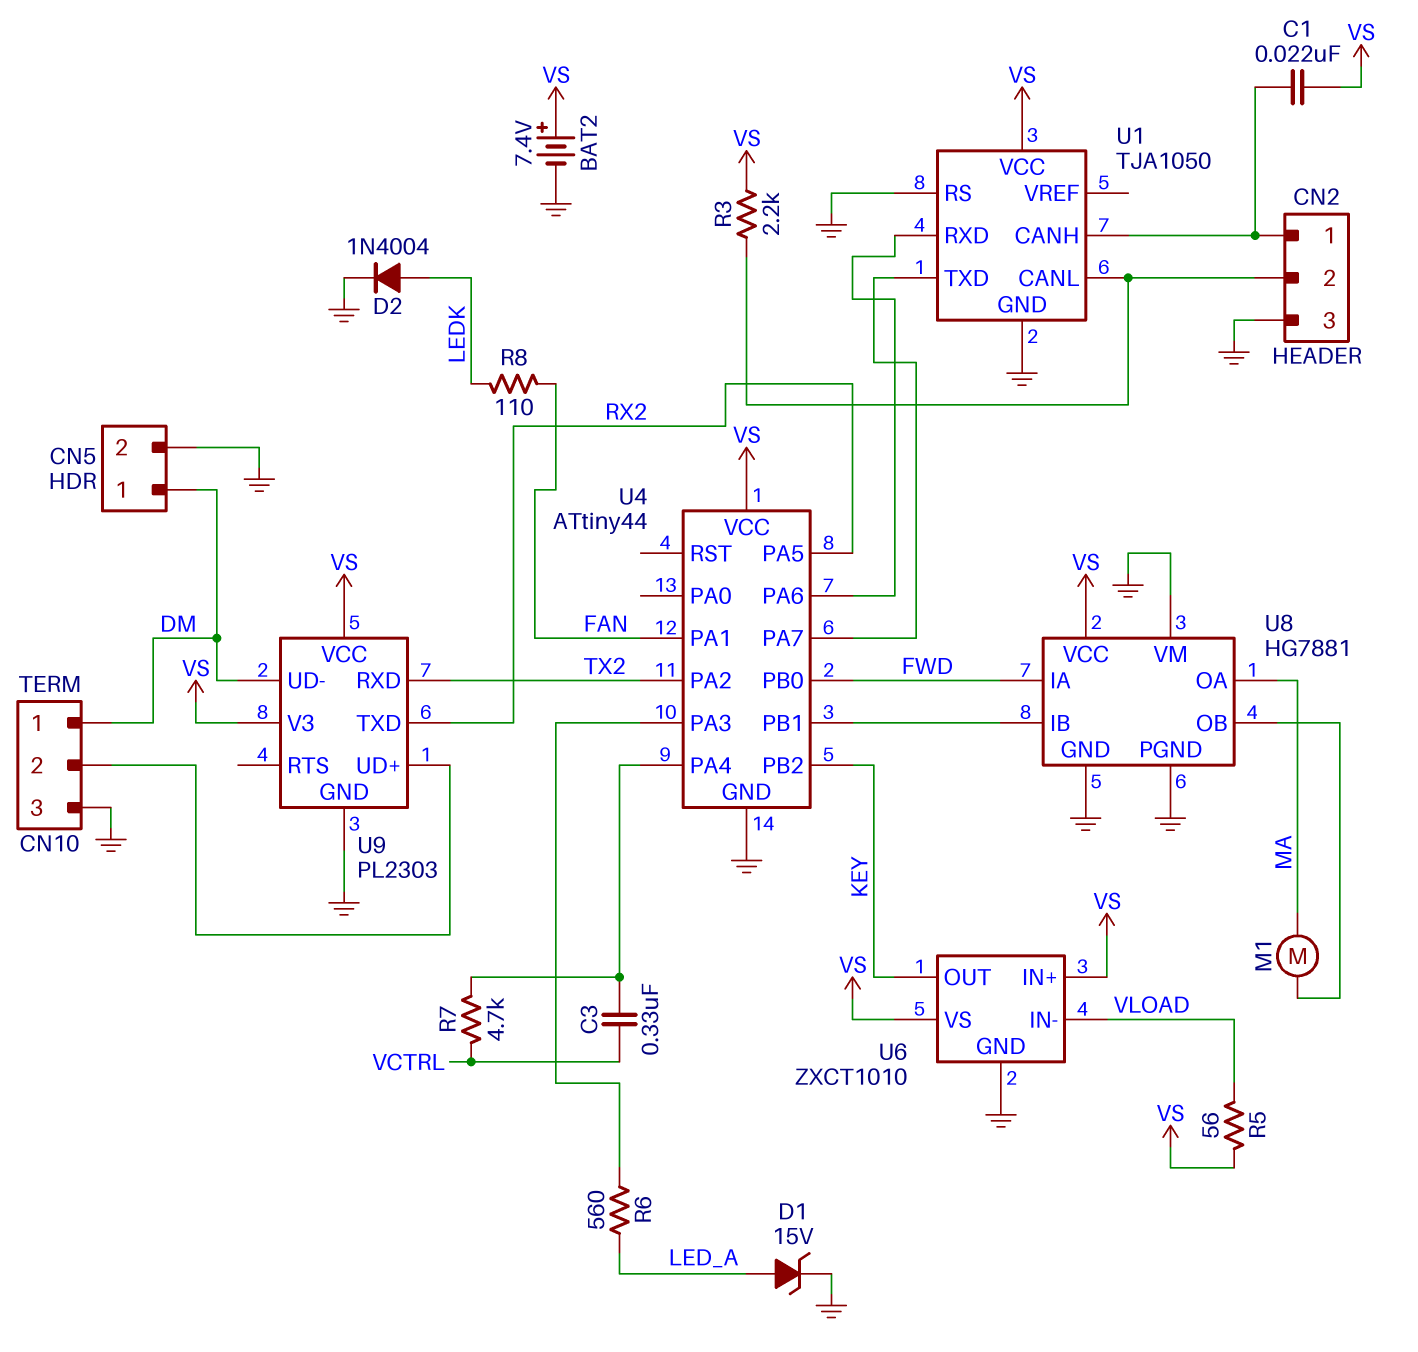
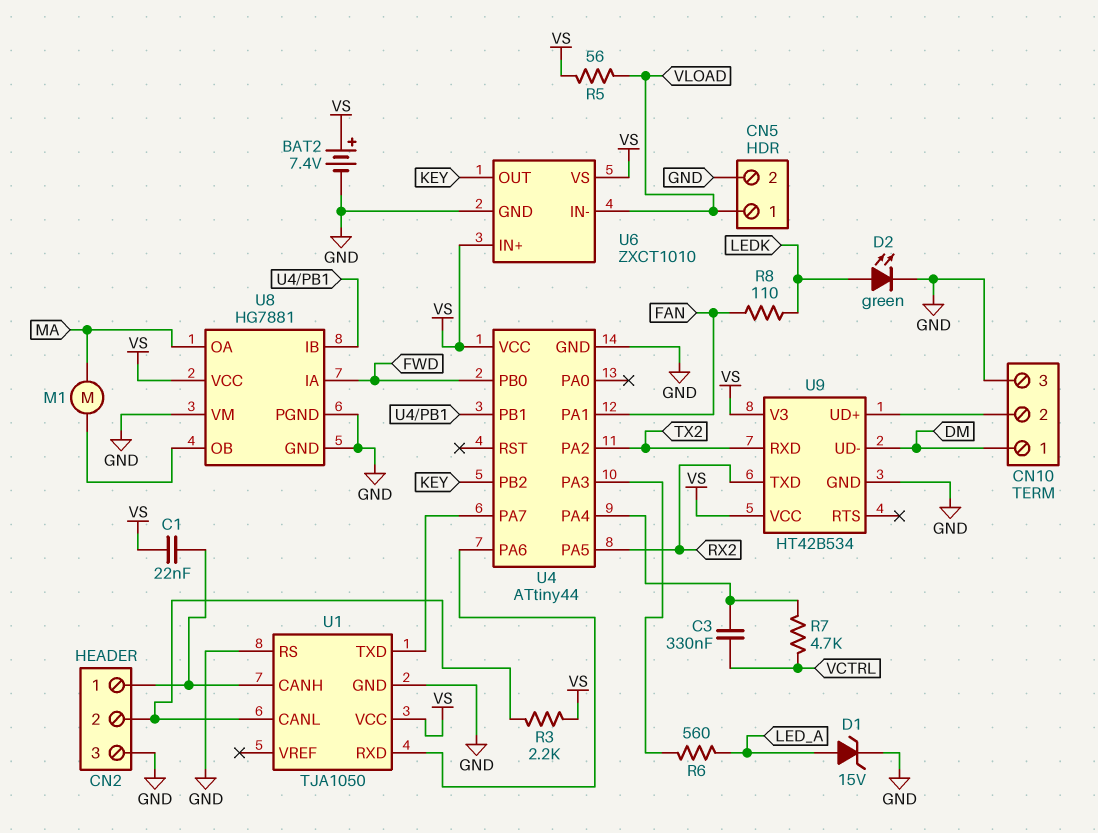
CN5 pin 1: DM -> VLOAD
D2: diode 1N4004 (A LEDK, K GND) -> LED green (A LEDK, K GND)
U9: PL2303 -> HT42B534

